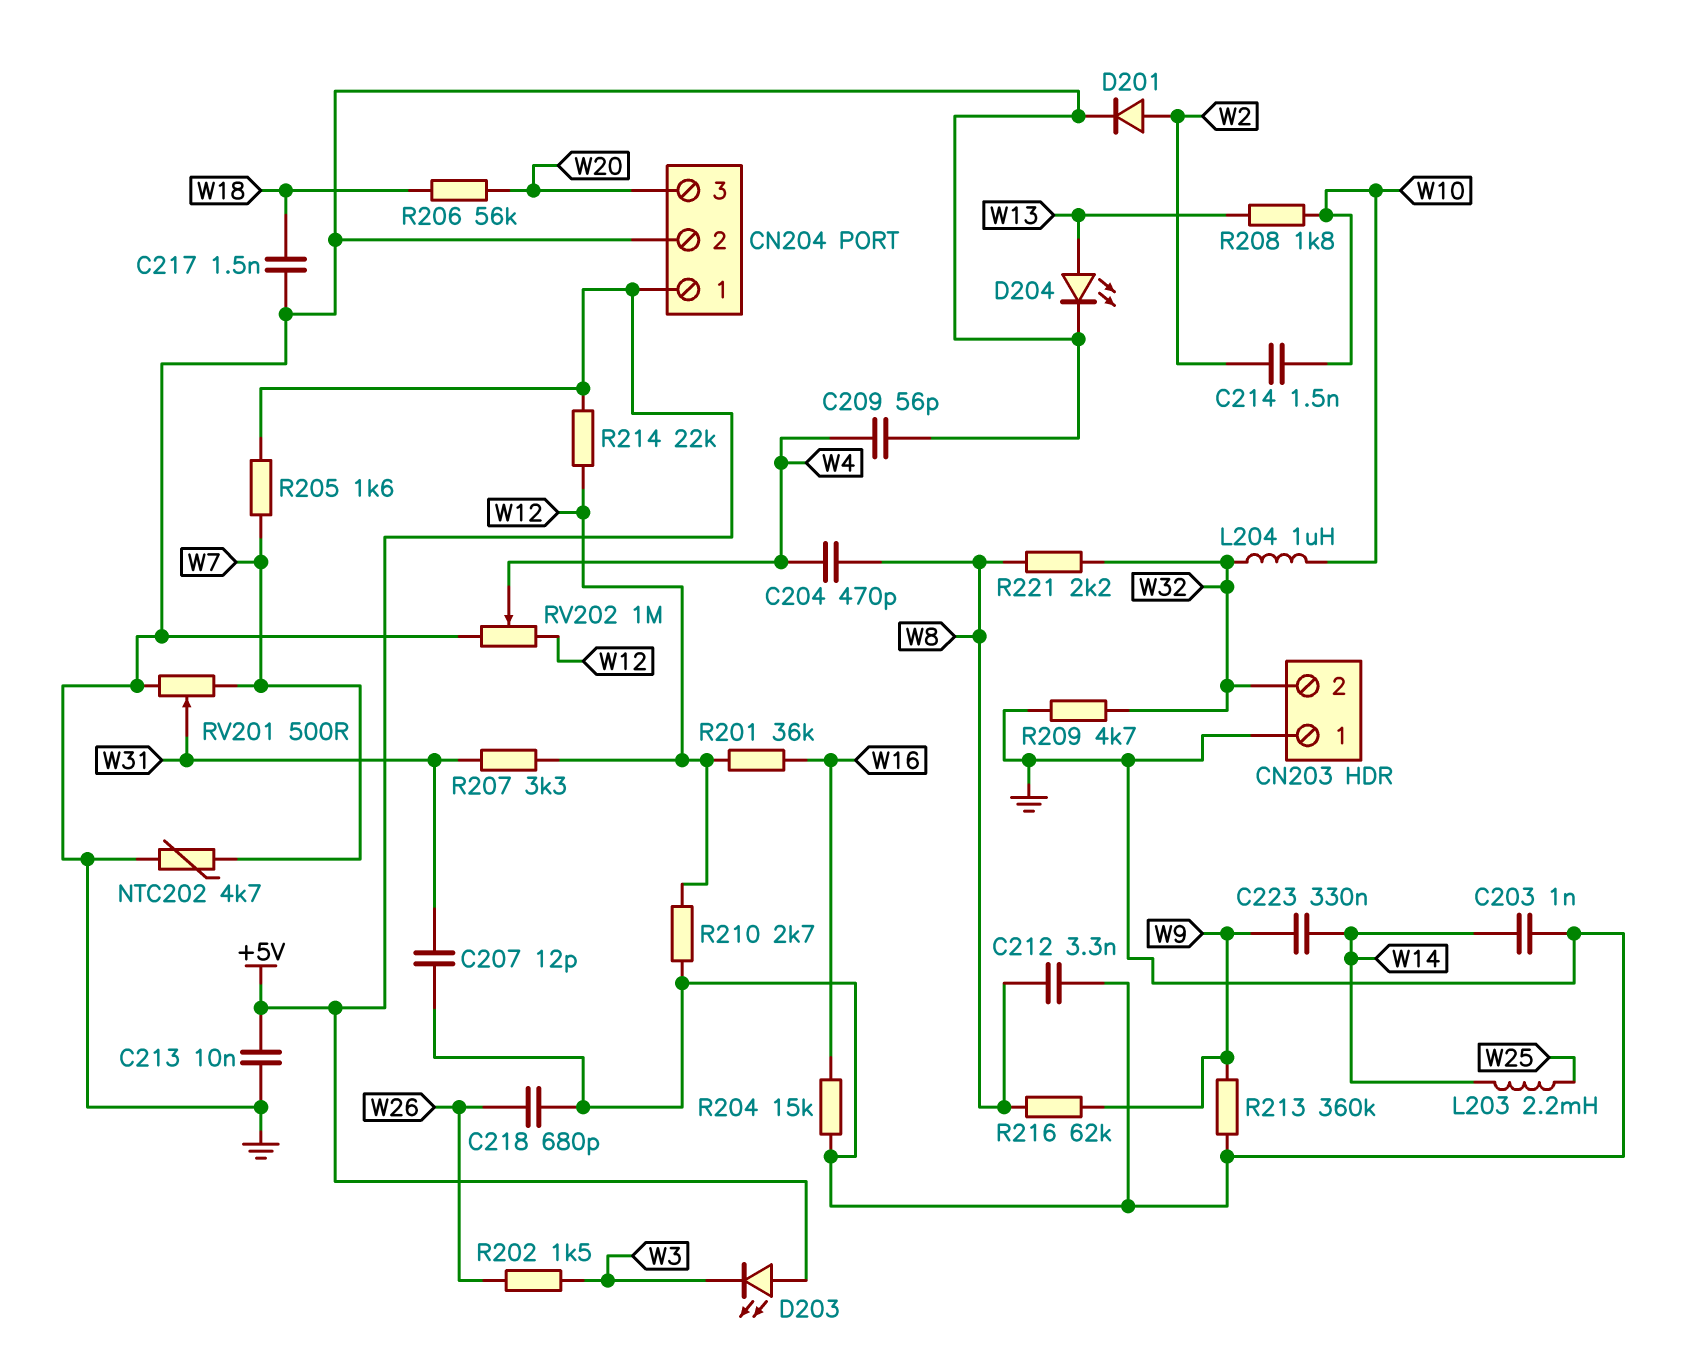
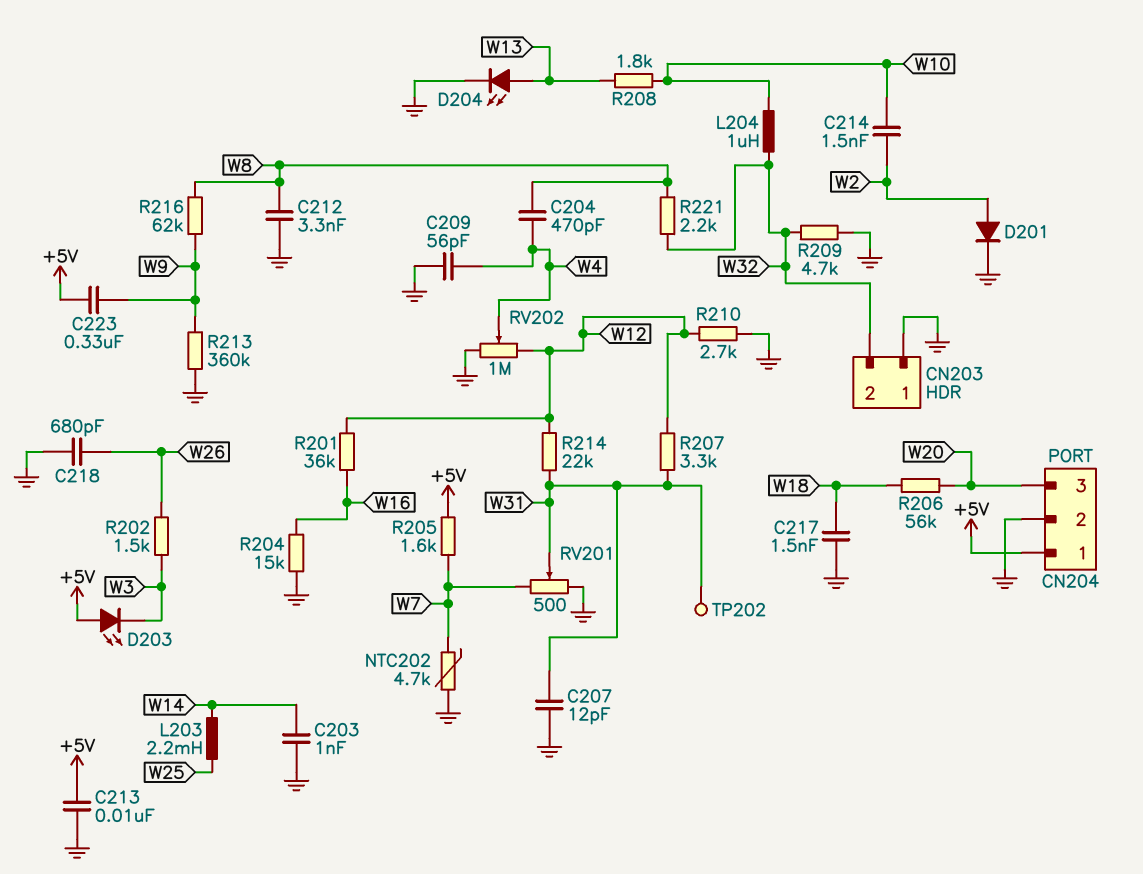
C223: 330nF (W9, W14) -> 330nF (+5V, W9)
R214: 22k (+5V, W12) -> 22k (W12, W31)
TP202: none -> test point (W31)

